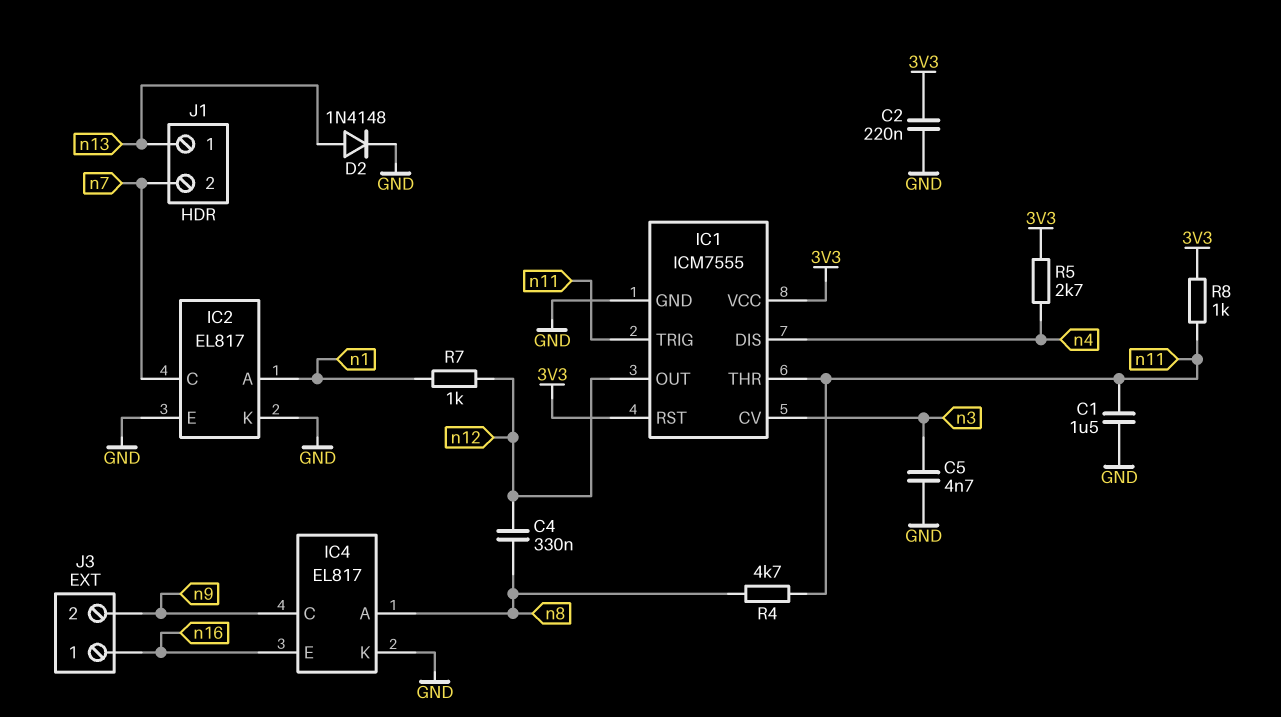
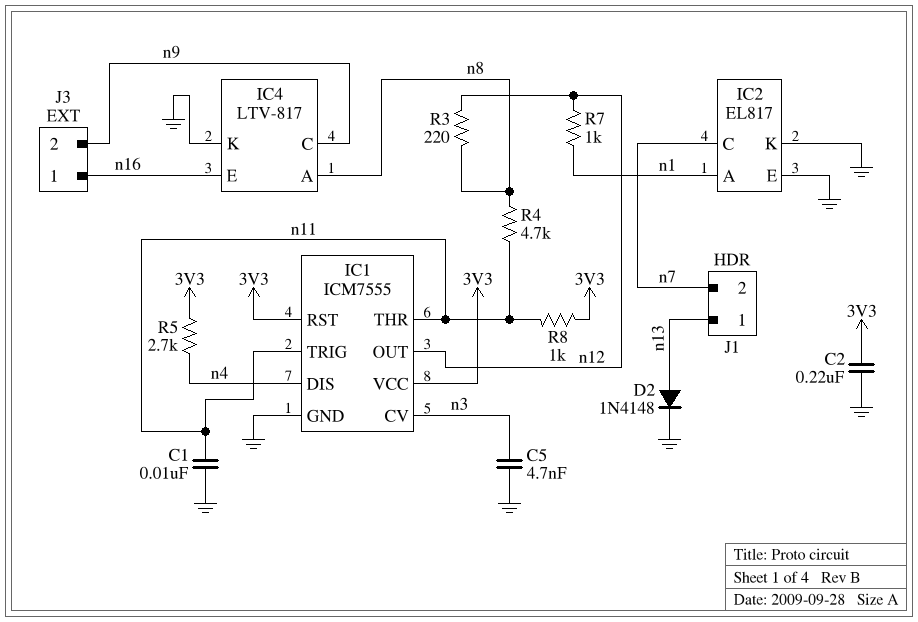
C1: 1.5uF (GND, n11) -> 10nF (GND, n11)
C4: 330nF (n8, n12) -> none
IC4: EL817 -> LTV-817
R3: none -> 220 (n8, n12)

